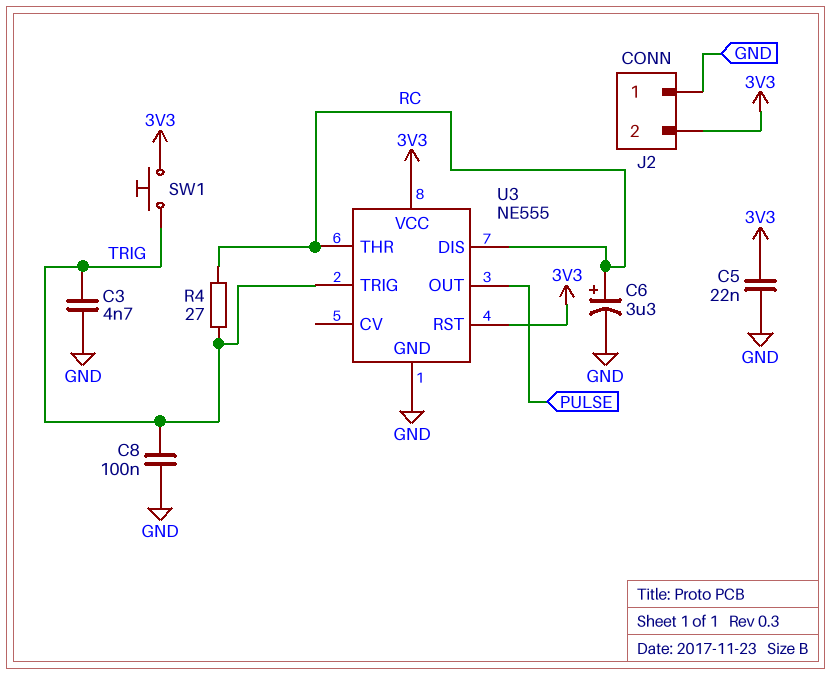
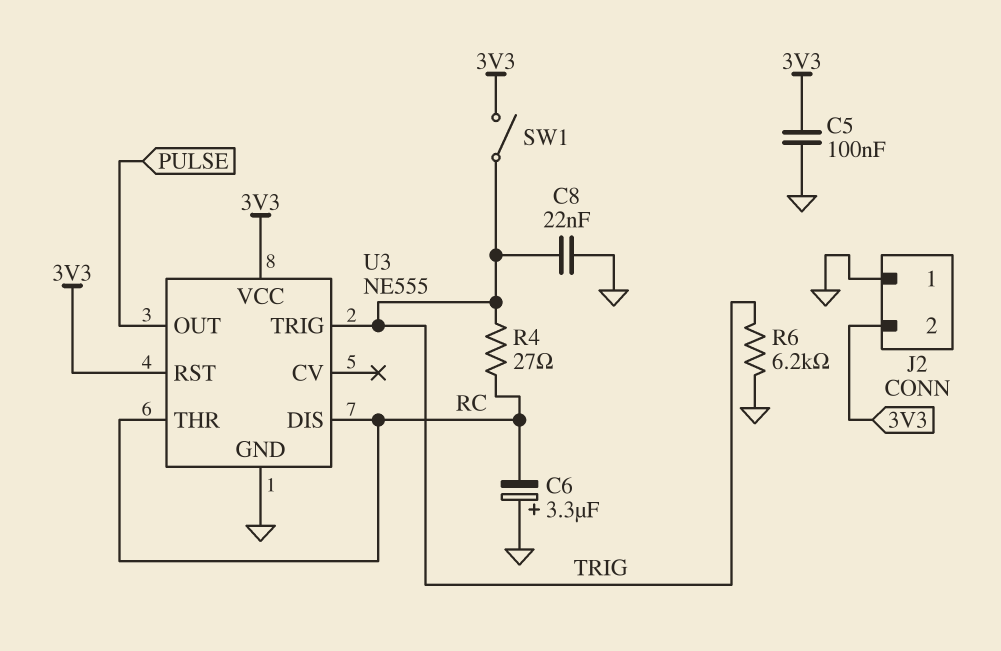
C3: 4.7nF (GND, TRIG) -> none
C5: 22nF (3V3, GND) -> 100nF (3V3, GND)
C6: 3.3uF (plus RC, minus GND) -> 3.3uF (plus GND, minus RC)
C8: 100nF (GND, TRIG) -> 22nF (GND, TRIG)
R6: none -> 6.2k (GND, TRIG)
SW1: button (3V3, TRIG) -> switch (3V3, TRIG)

